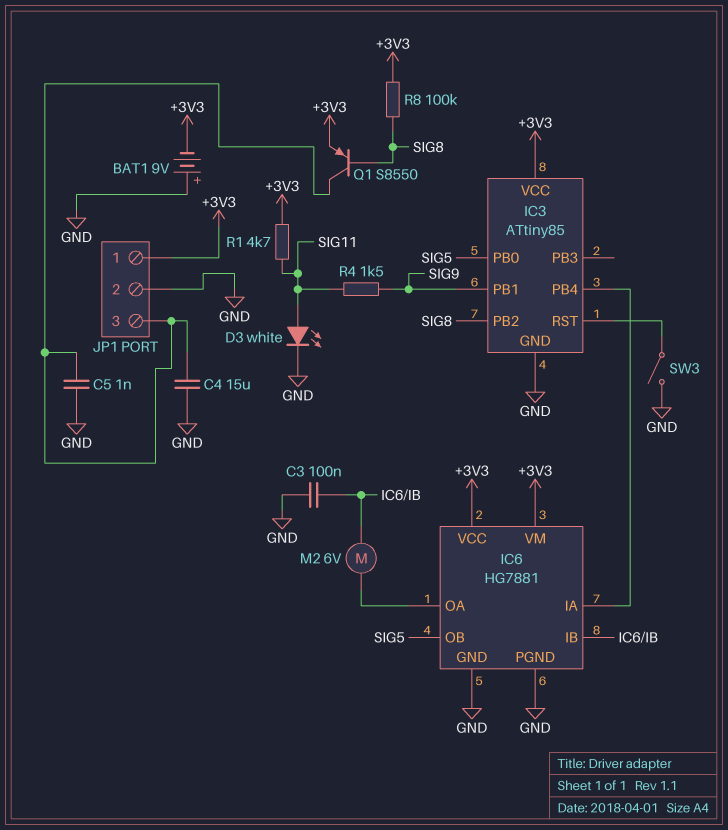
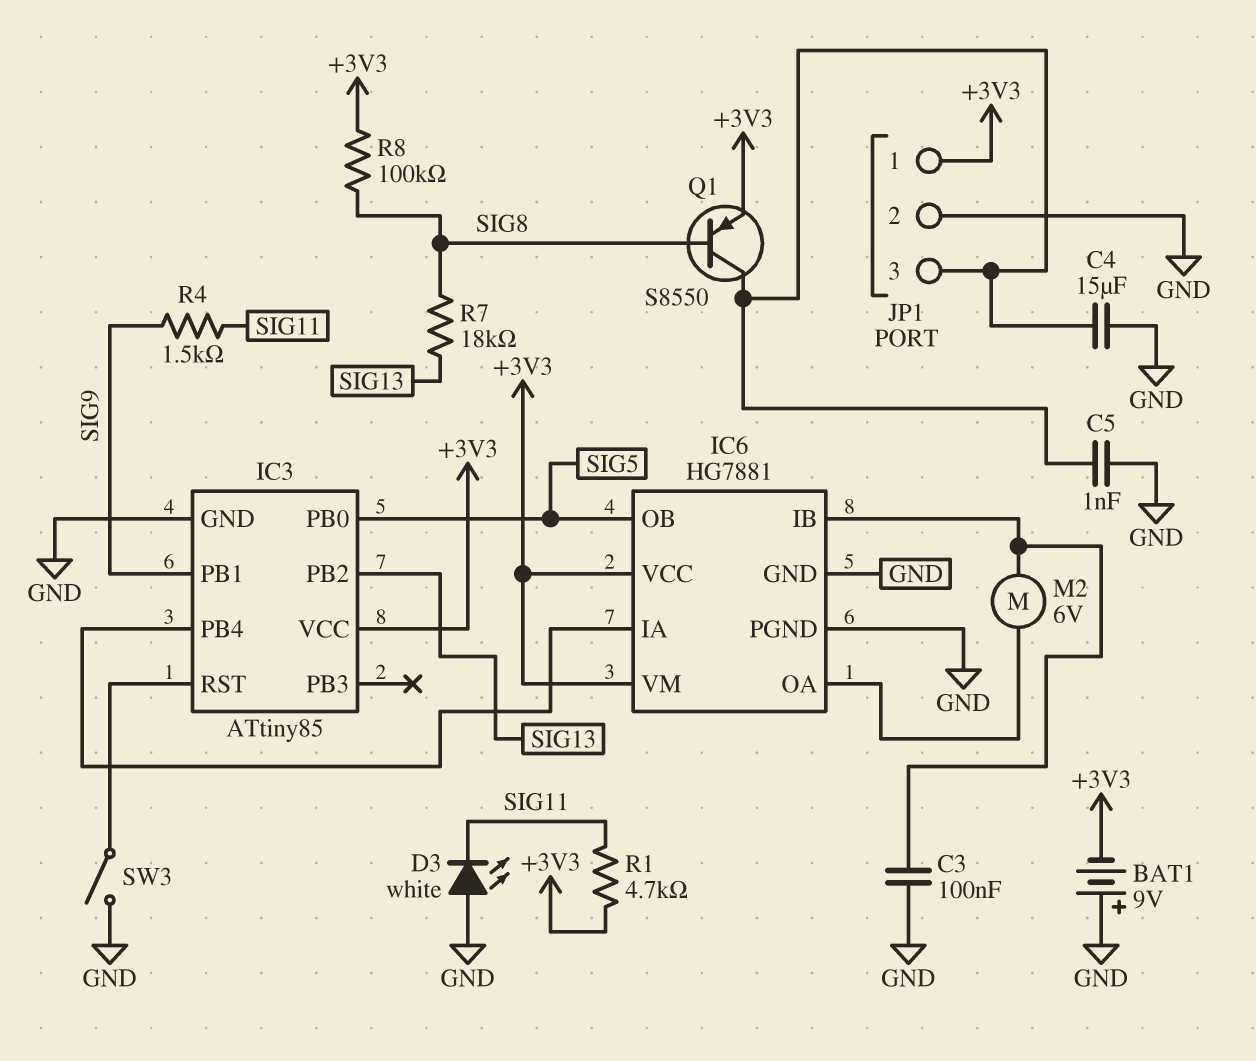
D3: LED white (A SIG11, K GND) -> LED white (A GND, K SIG11)
IC3 pin PB2: SIG8 -> SIG13
R7: none -> 18k (SIG8, SIG13)

